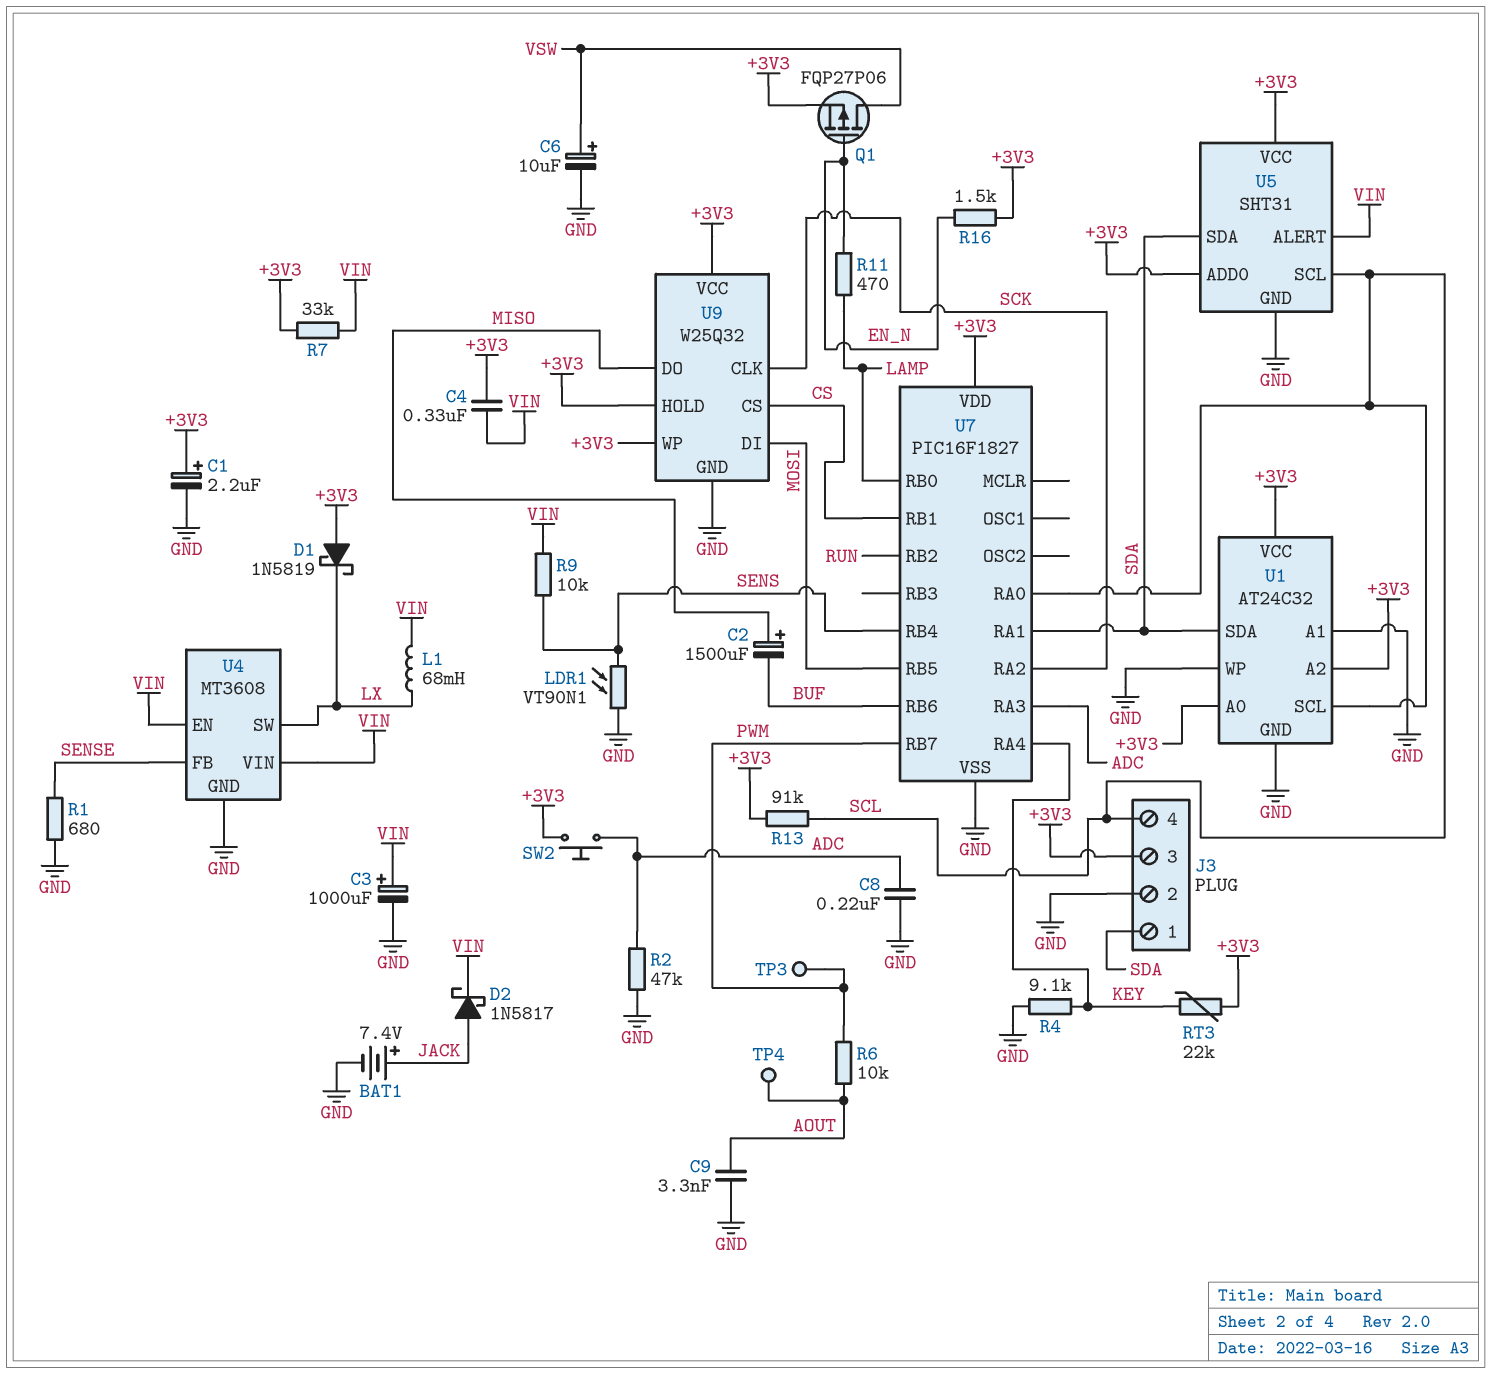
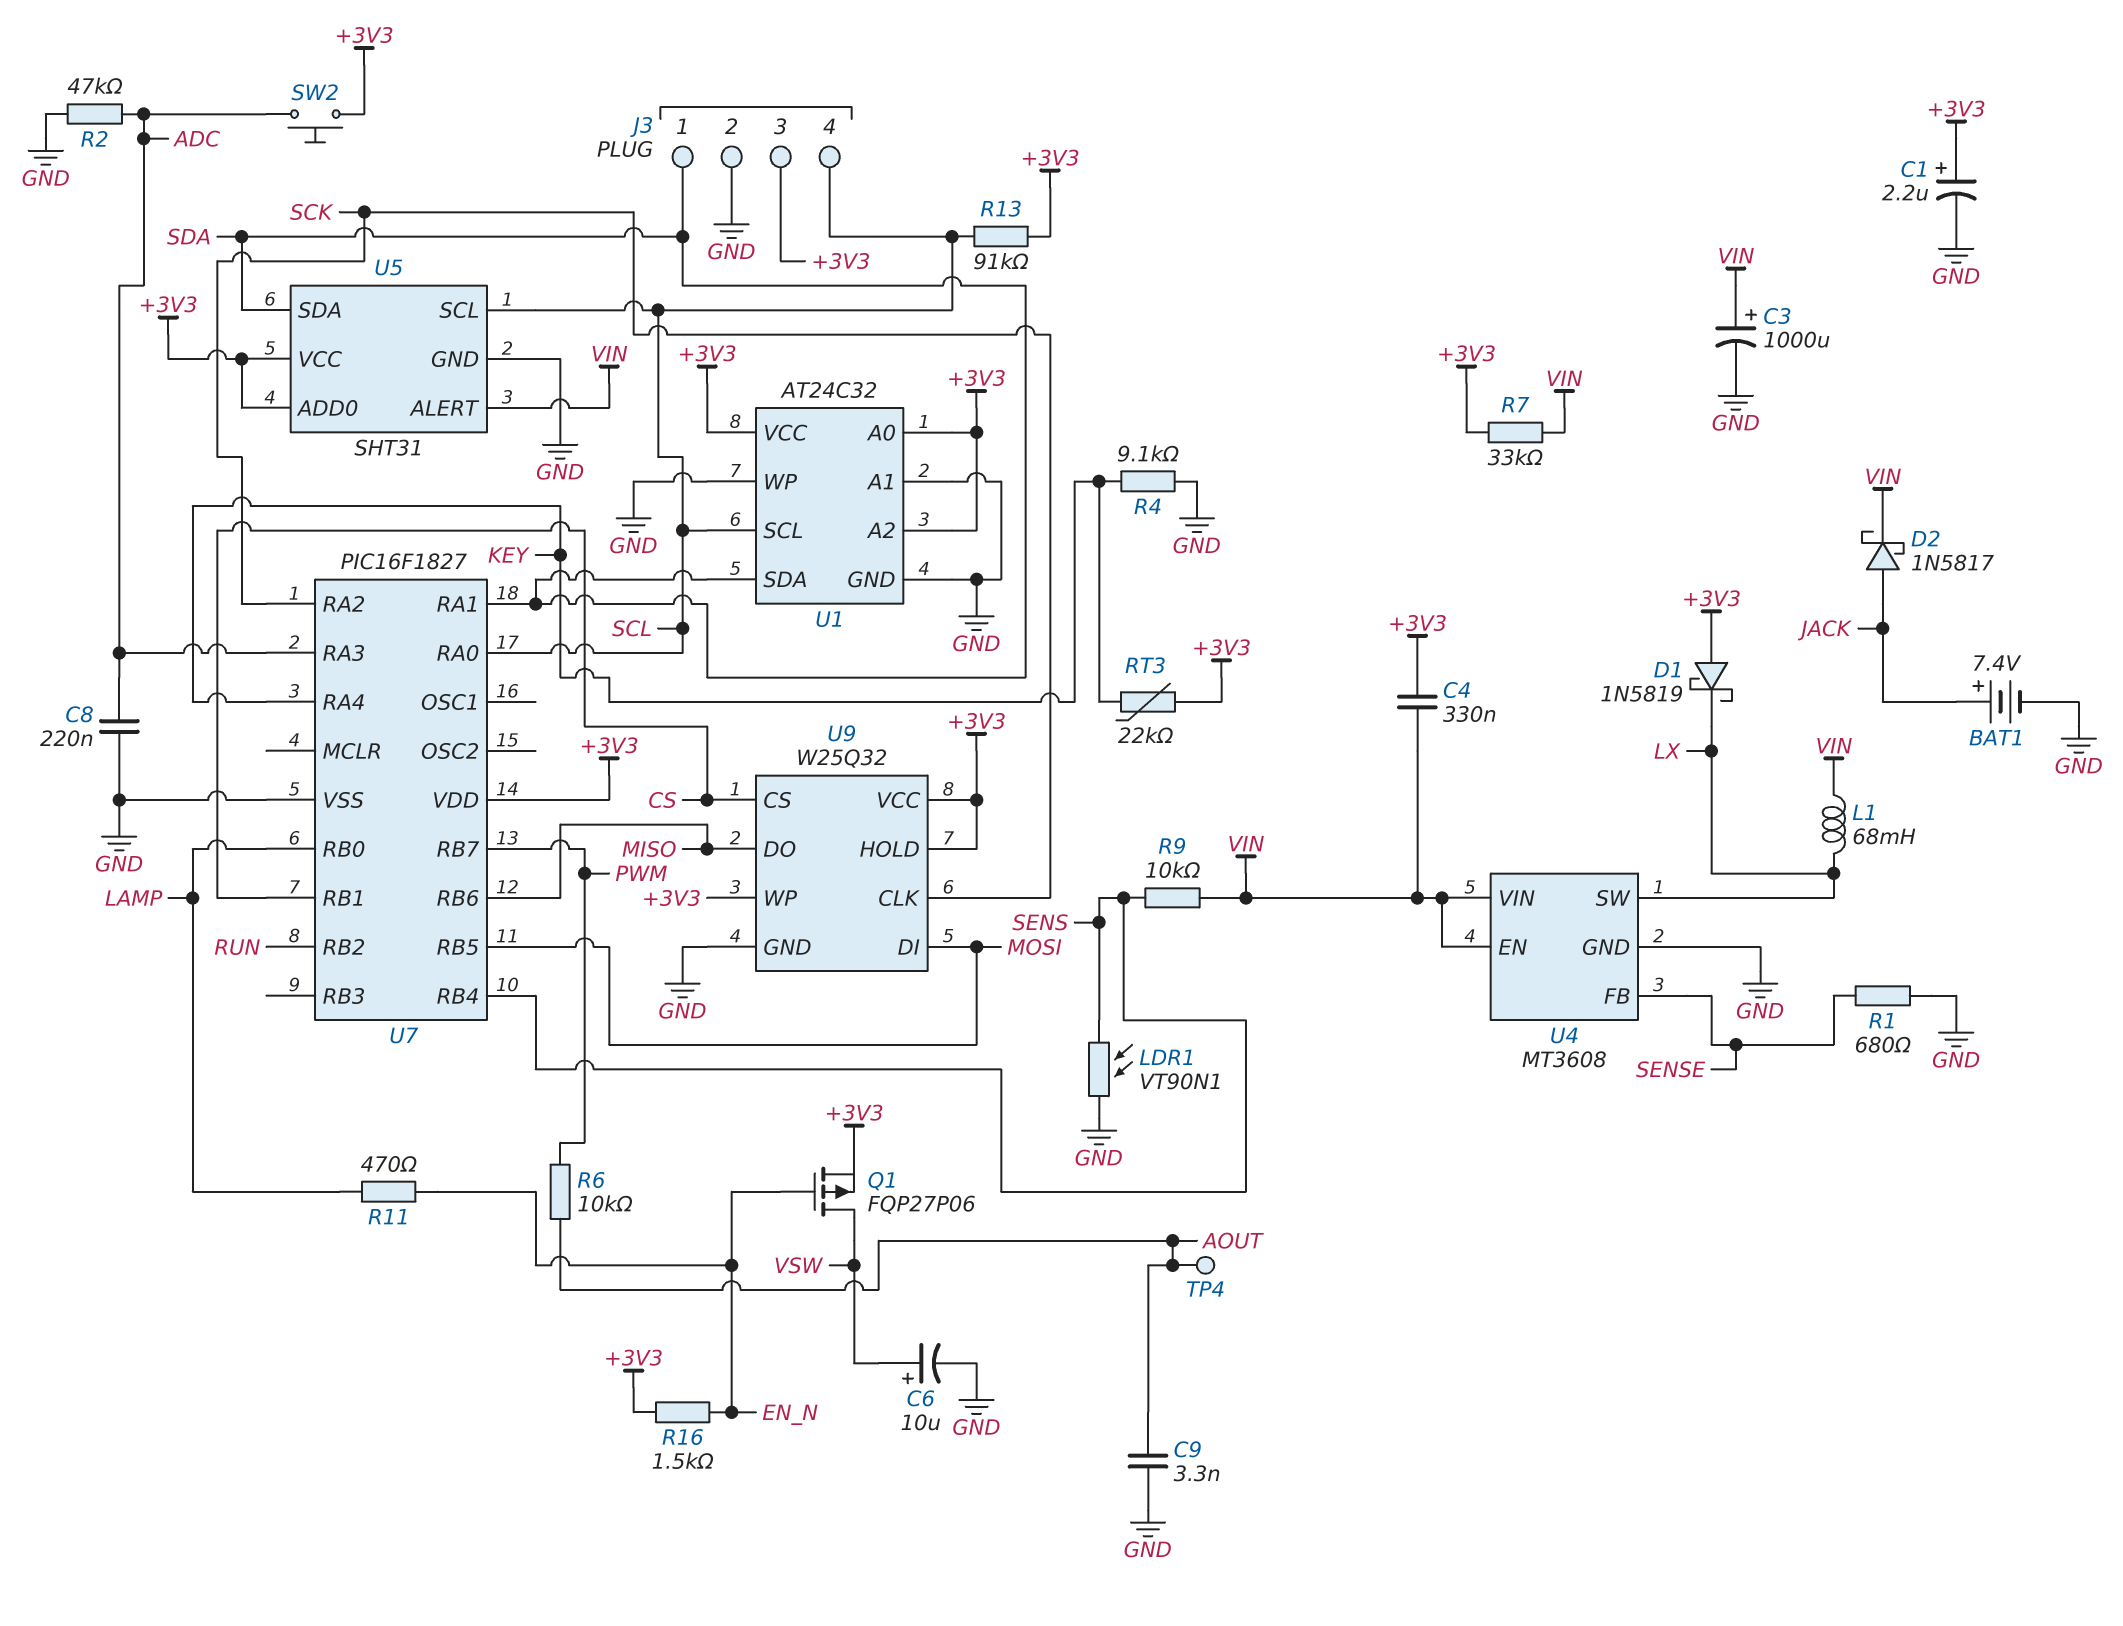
C2: 1500uF (plus MISO, minus BUF) -> none
TP3: test point (PWM) -> none
U7 pin RB6: BUF -> MISO

